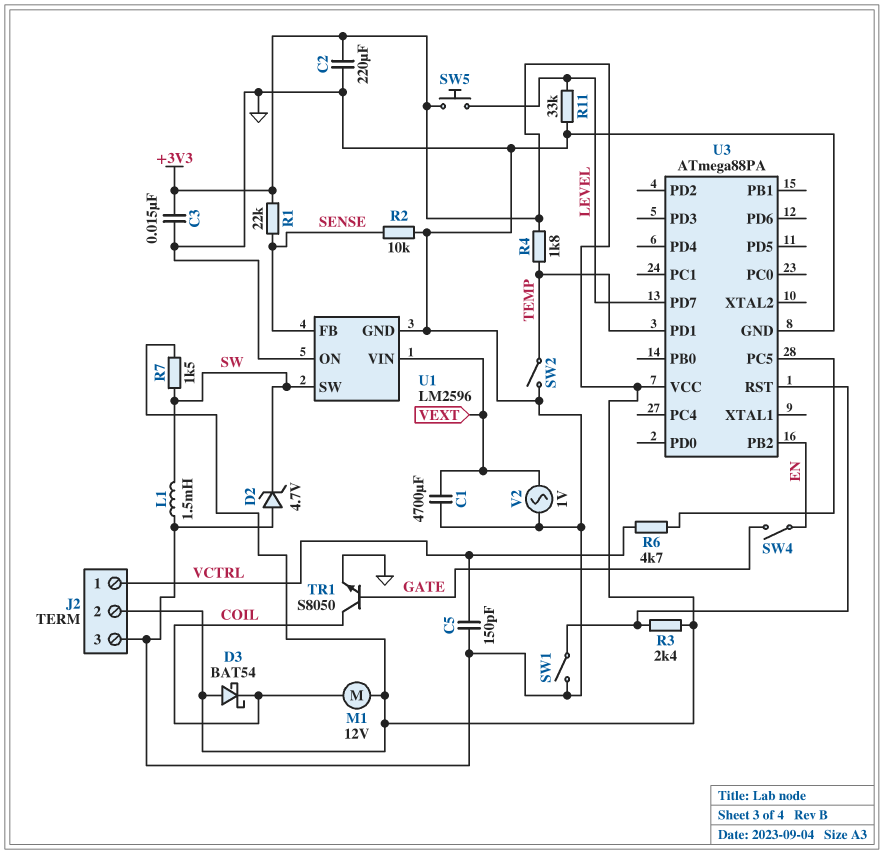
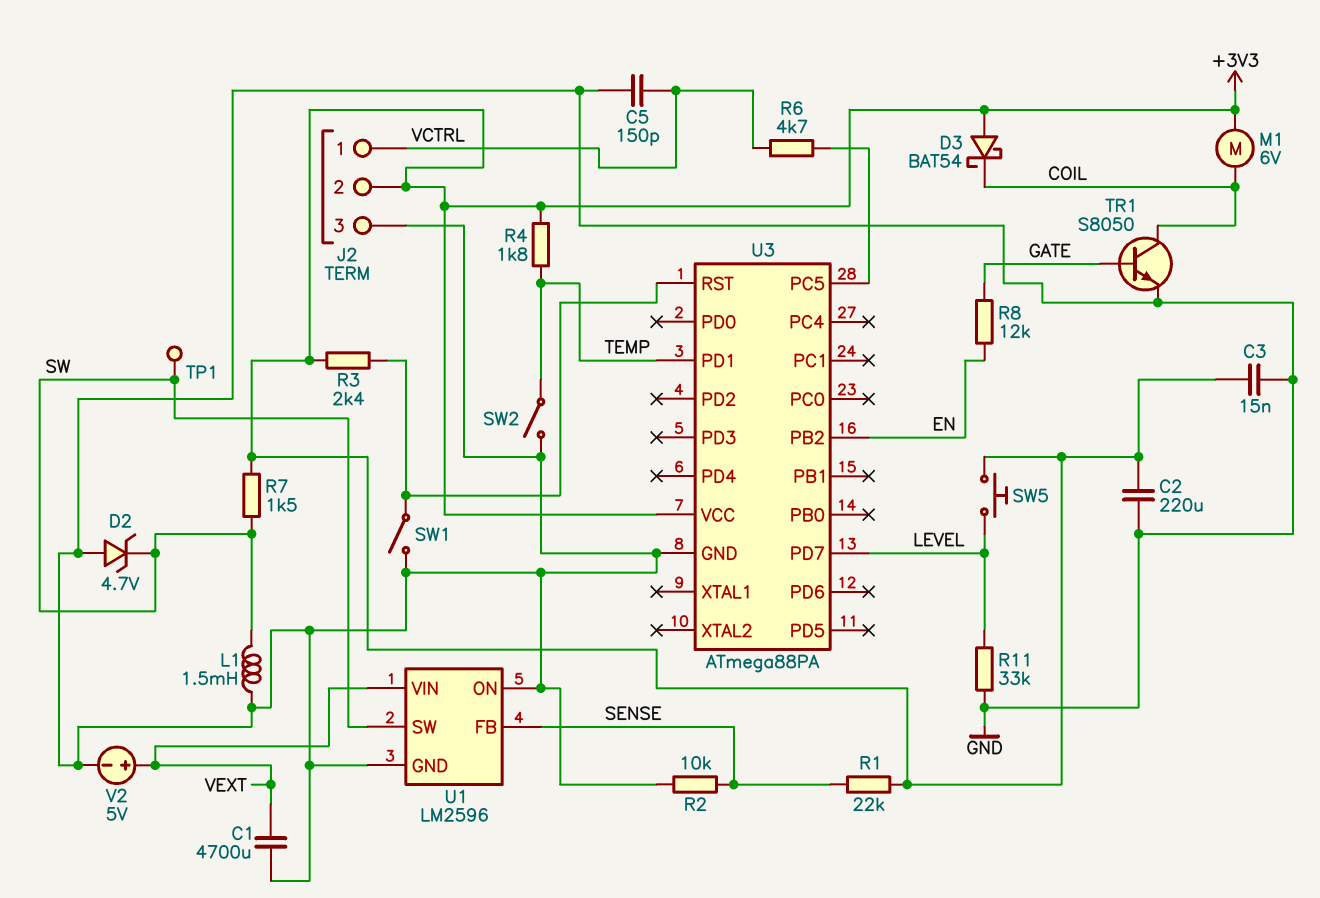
M1: motor 12V (+3V3, COIL) -> motor 6V (+3V3, COIL)
R8: none -> 12k (EN, GATE)
SW4: switch (EN, GATE) -> none
TP1: none -> test point (SW)
V2: AC 1V (GND, VEXT) -> 5V (plus VEXT, minus GND)

